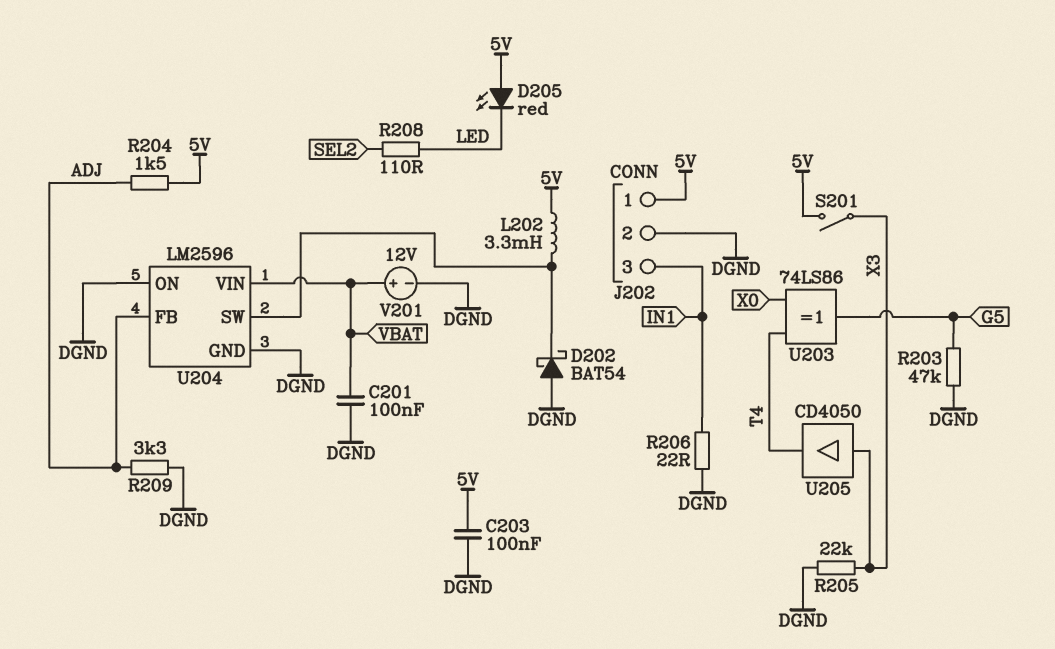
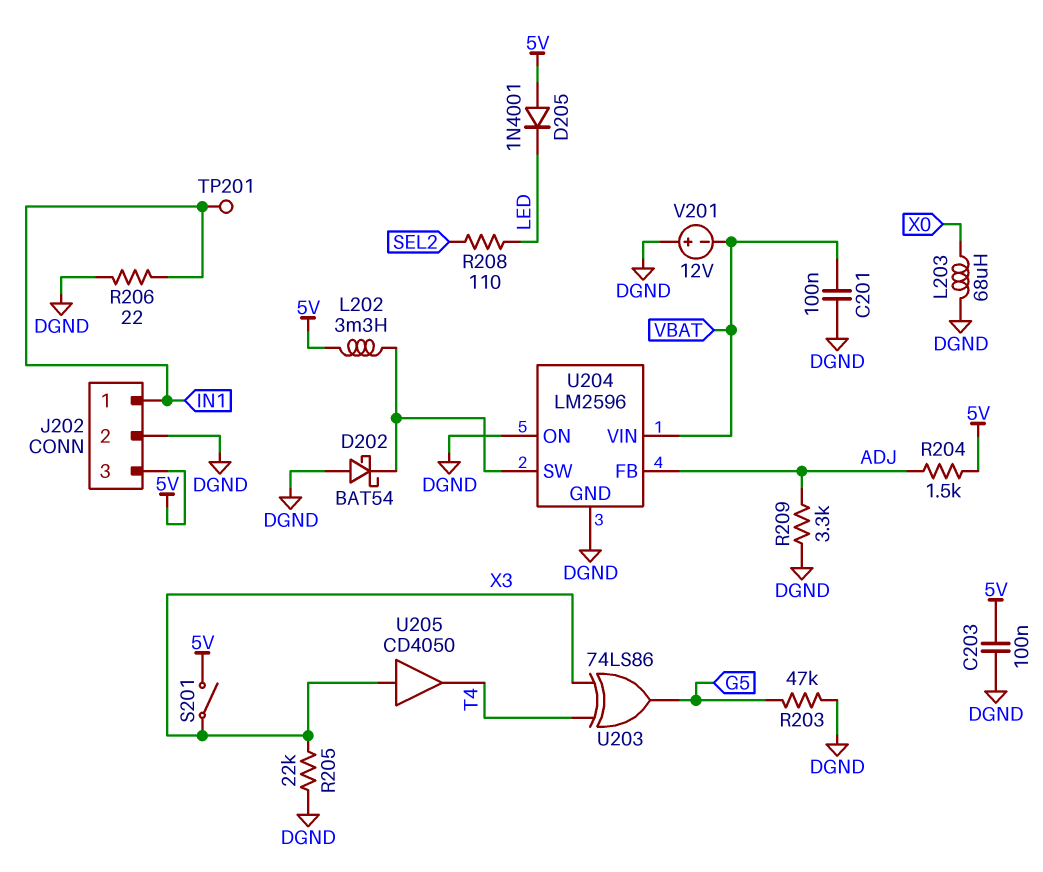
D205: LED red (A 5V, K LED) -> diode 1N4001 (A 5V, K LED)
J202 pin 1: 5V -> IN1
J202 pin 3: IN1 -> 5V
L203: none -> 68uH (DGND, X0)
TP201: none -> test point (IN1)
U203: XOR 74LS86 (in T4, in X0, out G5) -> XOR 74LS86 (in T4, in X3, out G5)
V201: 12V (plus VBAT, minus DGND) -> 12V (plus DGND, minus VBAT)

